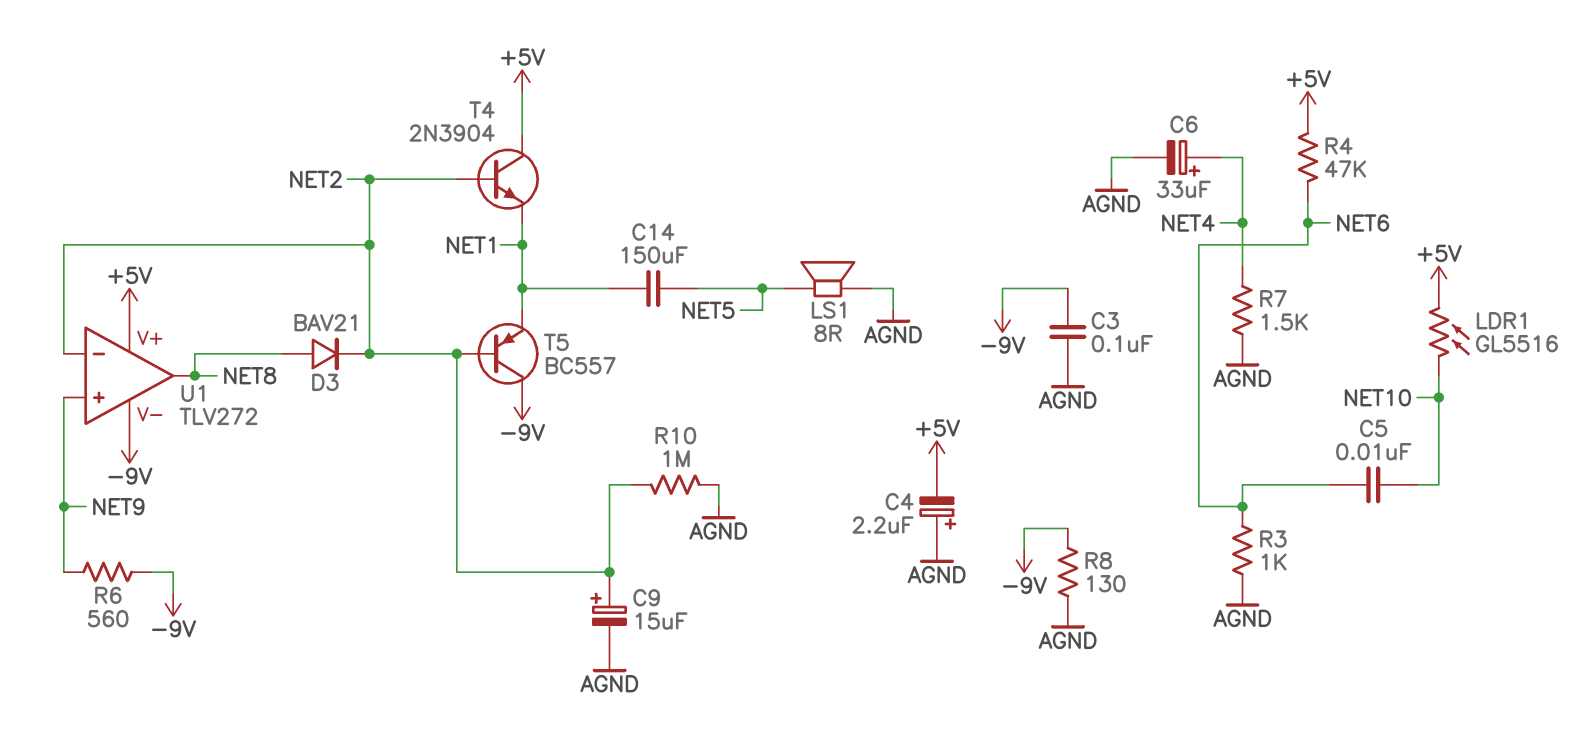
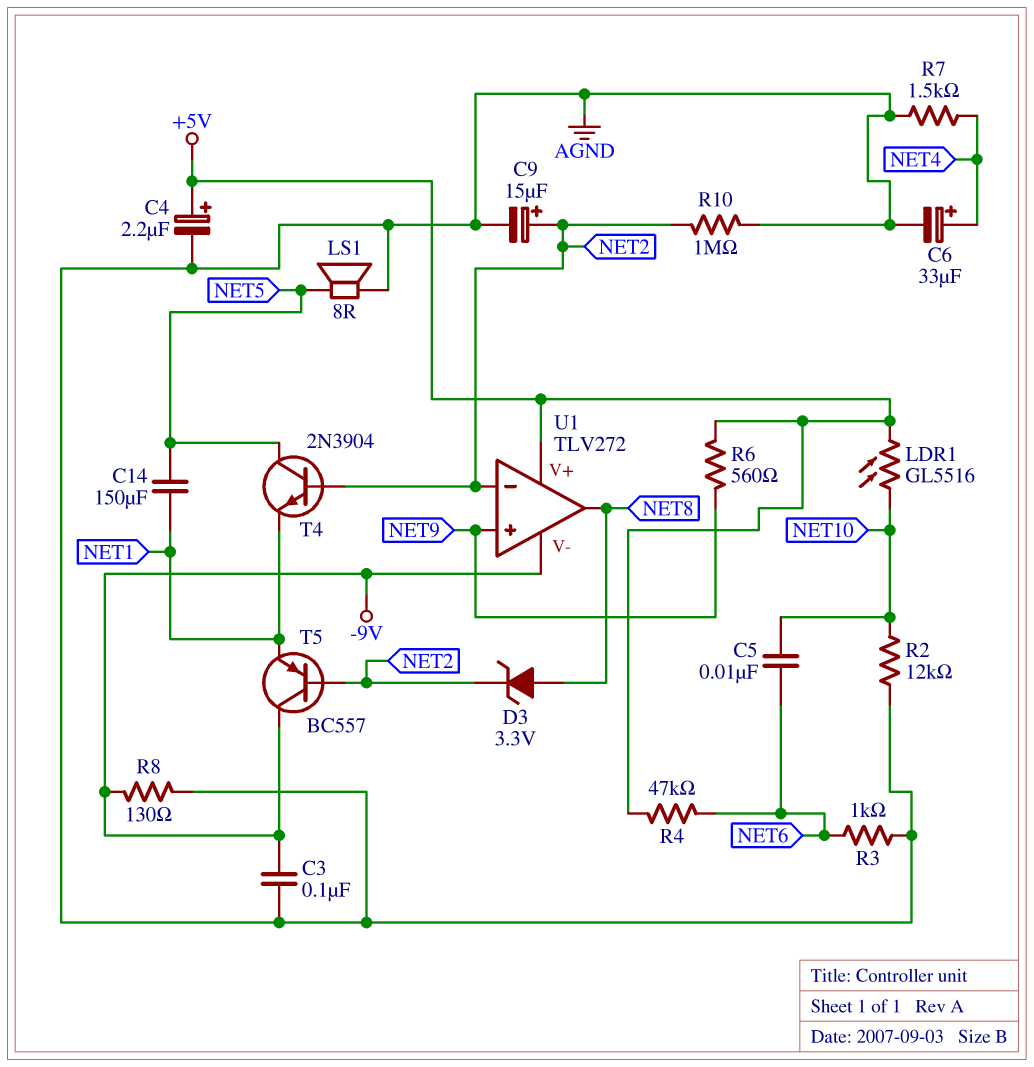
C4: 2.2uF (plus AGND, minus +5V) -> 2.2uF (plus +5V, minus AGND)
D3: diode BAV21 (A NET8, K NET2) -> zener 3.3V (A NET8, K NET2)
R2: none -> 12k (AGND, NET10)
R6: 560 (-9V, NET9) -> 560 (+5V, NET9)
T4: NPN 2N3904 (B NET2, C +5V, E NET1) -> NPN 2N3904 (B NET2, C NET5, E NET1)

